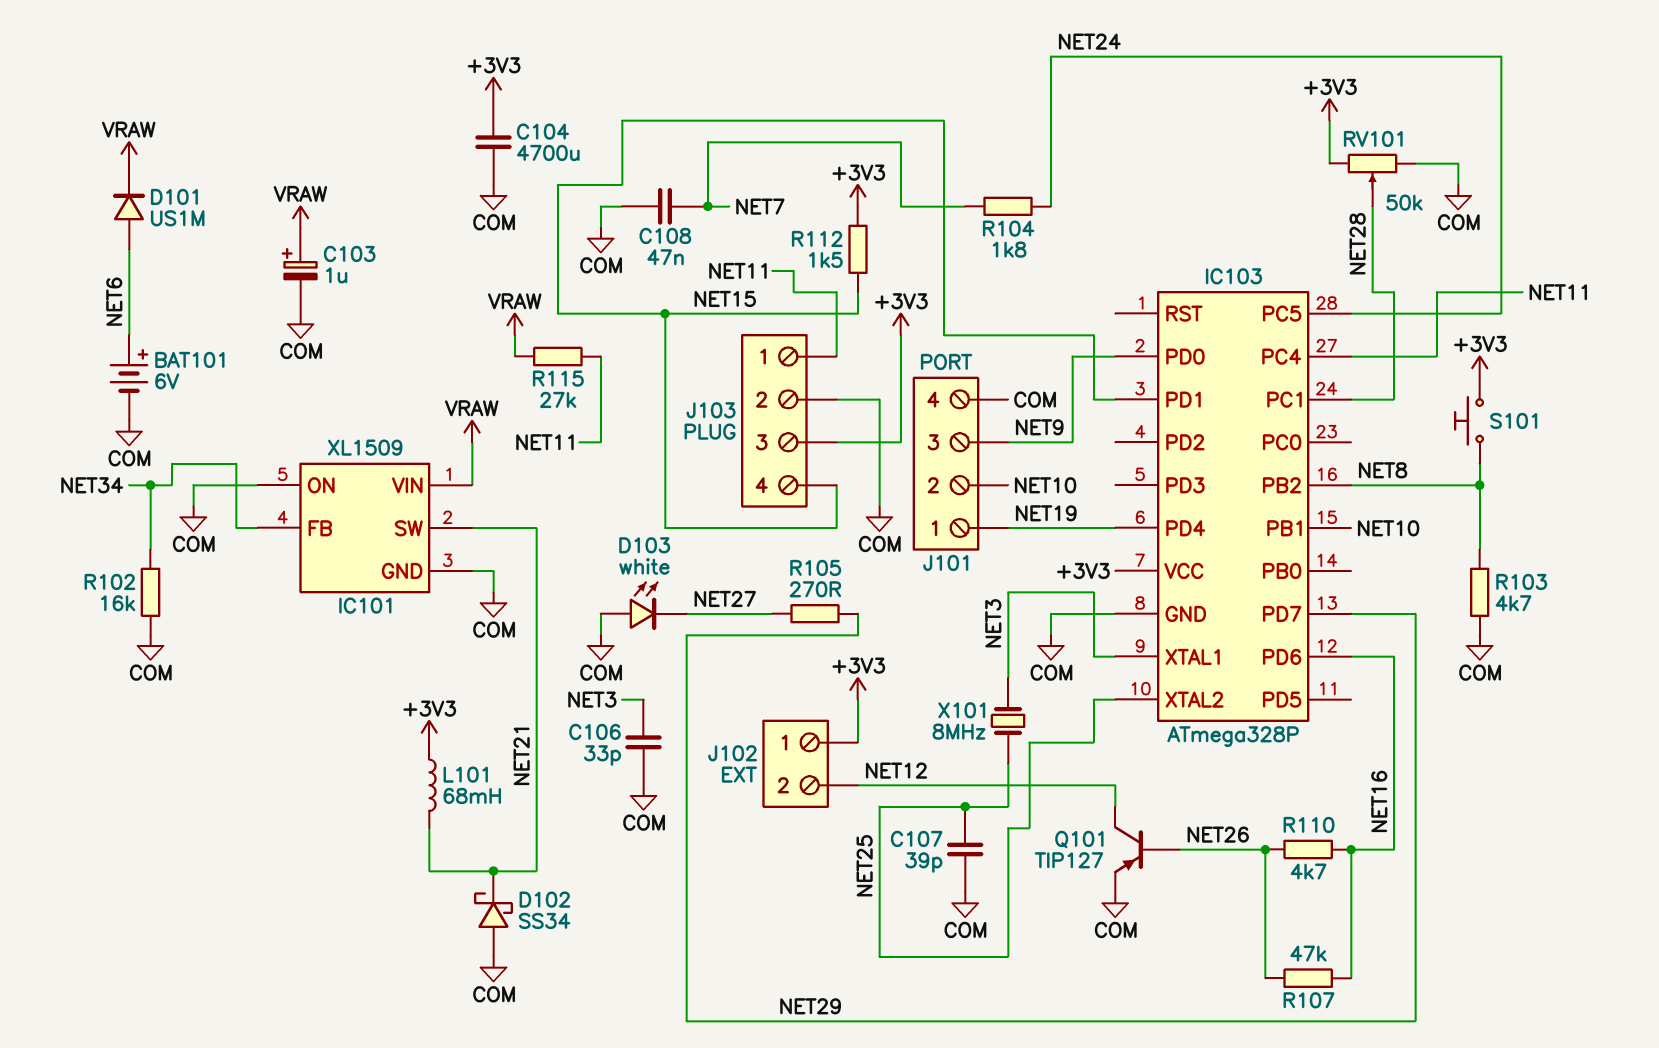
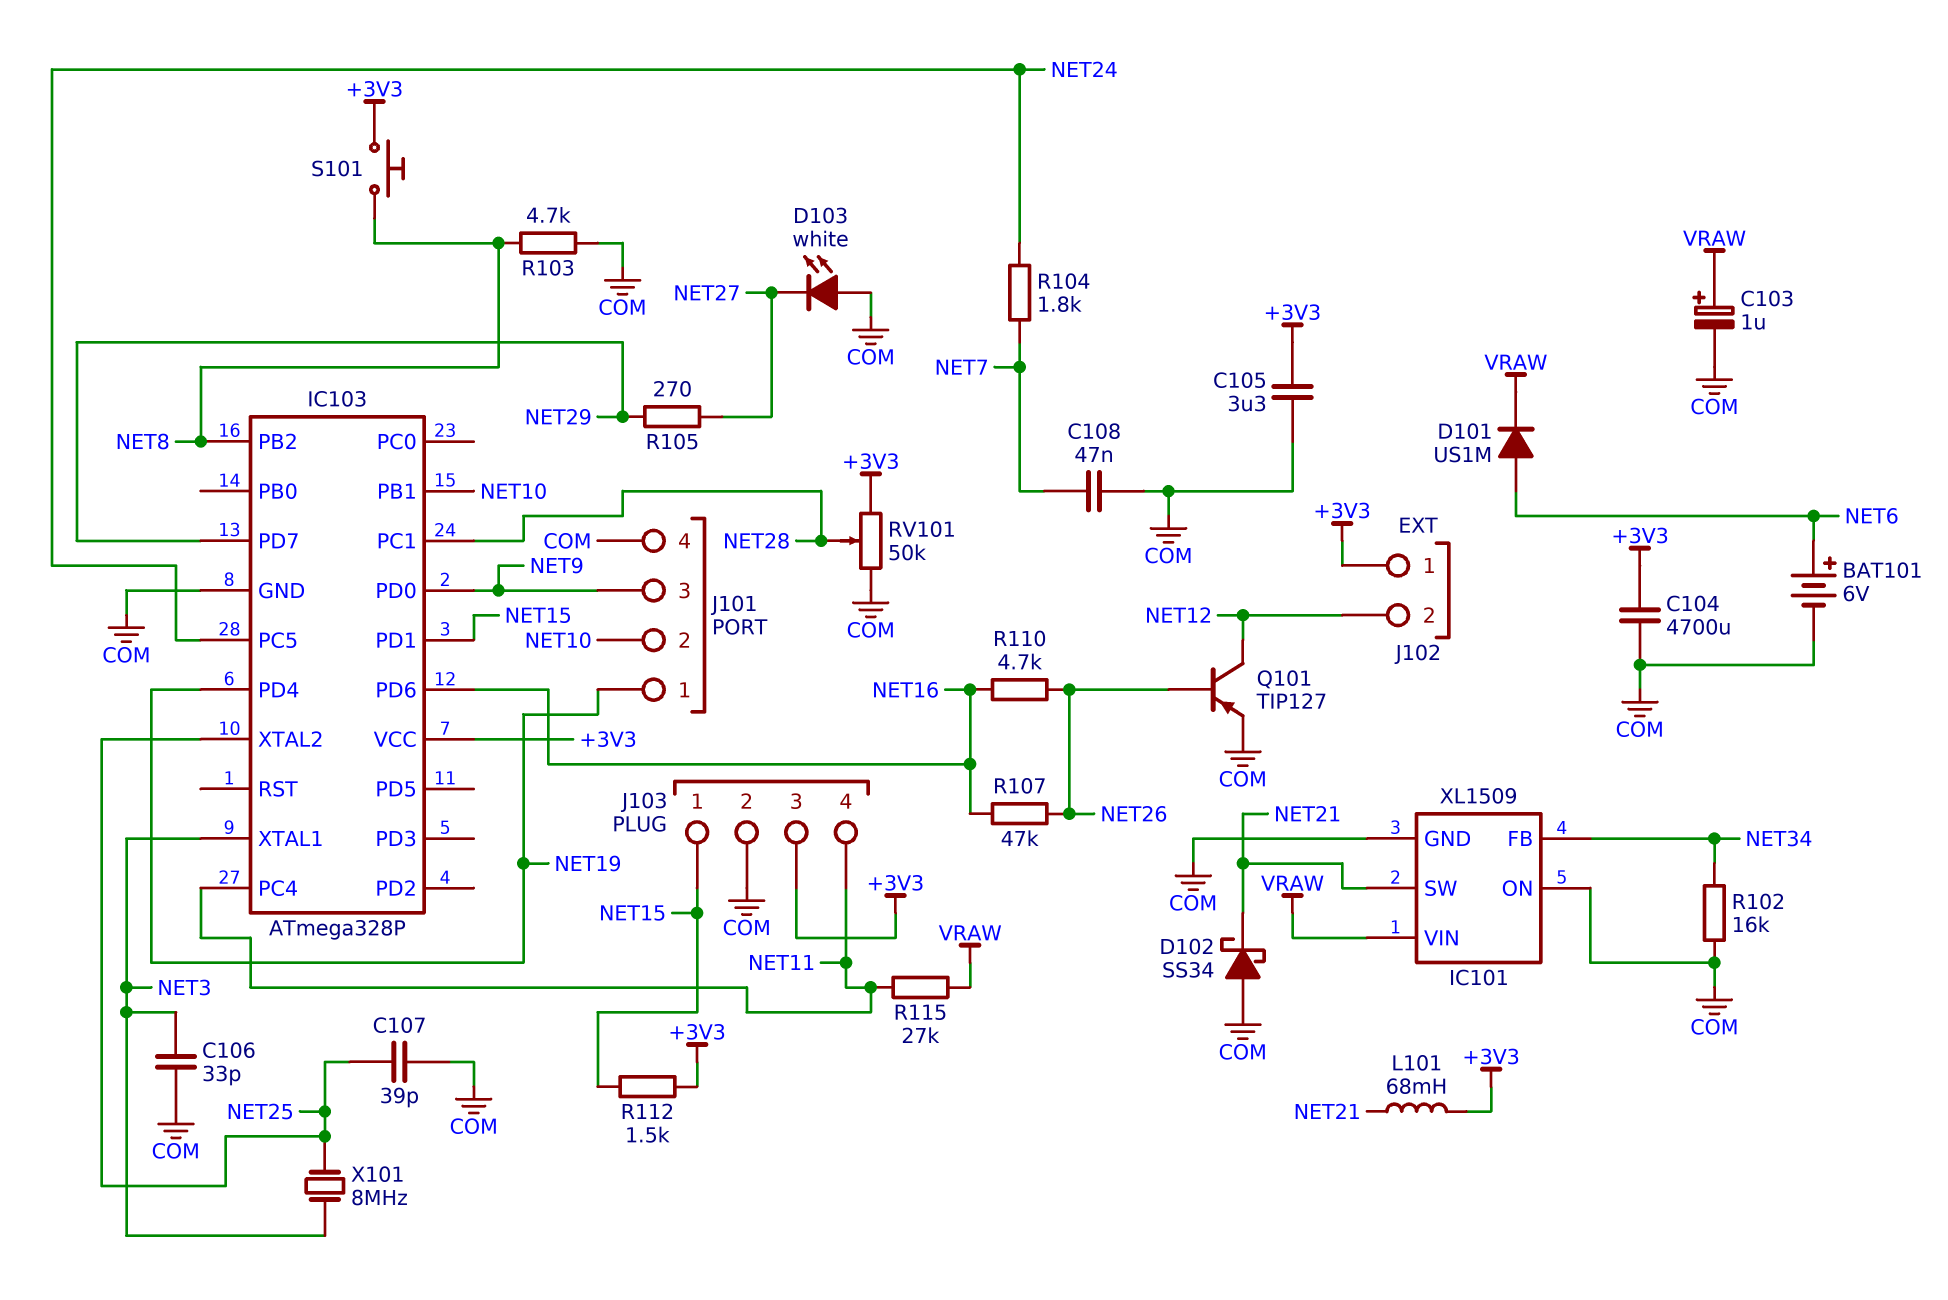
C105: none -> 3.3uF (+3V3, COM)
J103 pin 1: NET11 -> NET15
J103 pin 4: NET15 -> NET11

